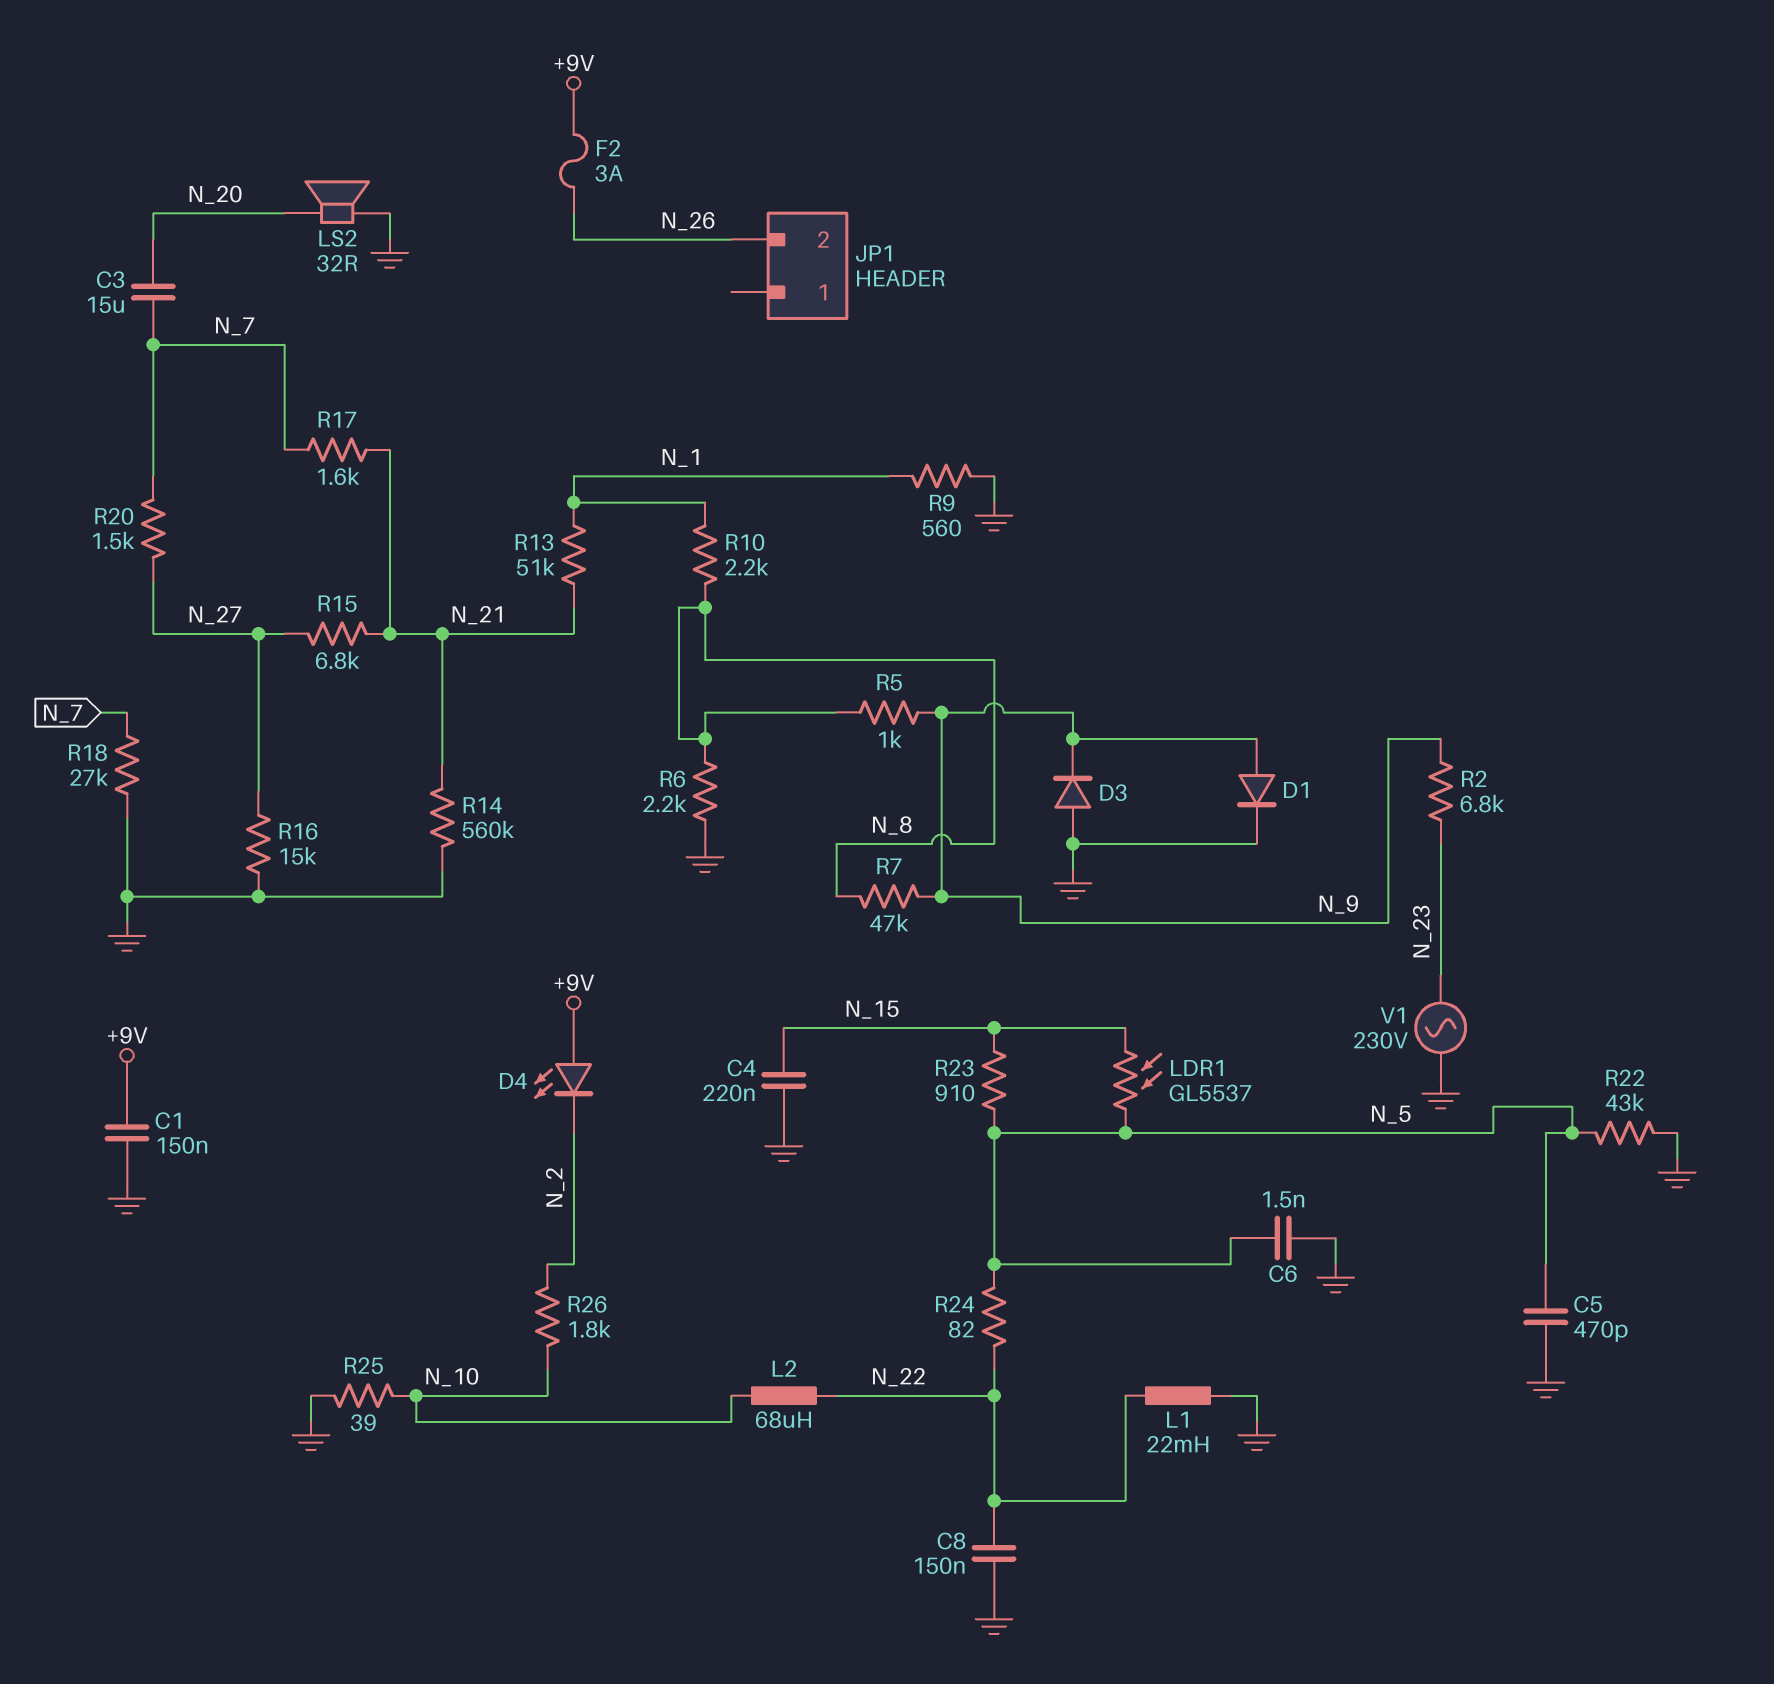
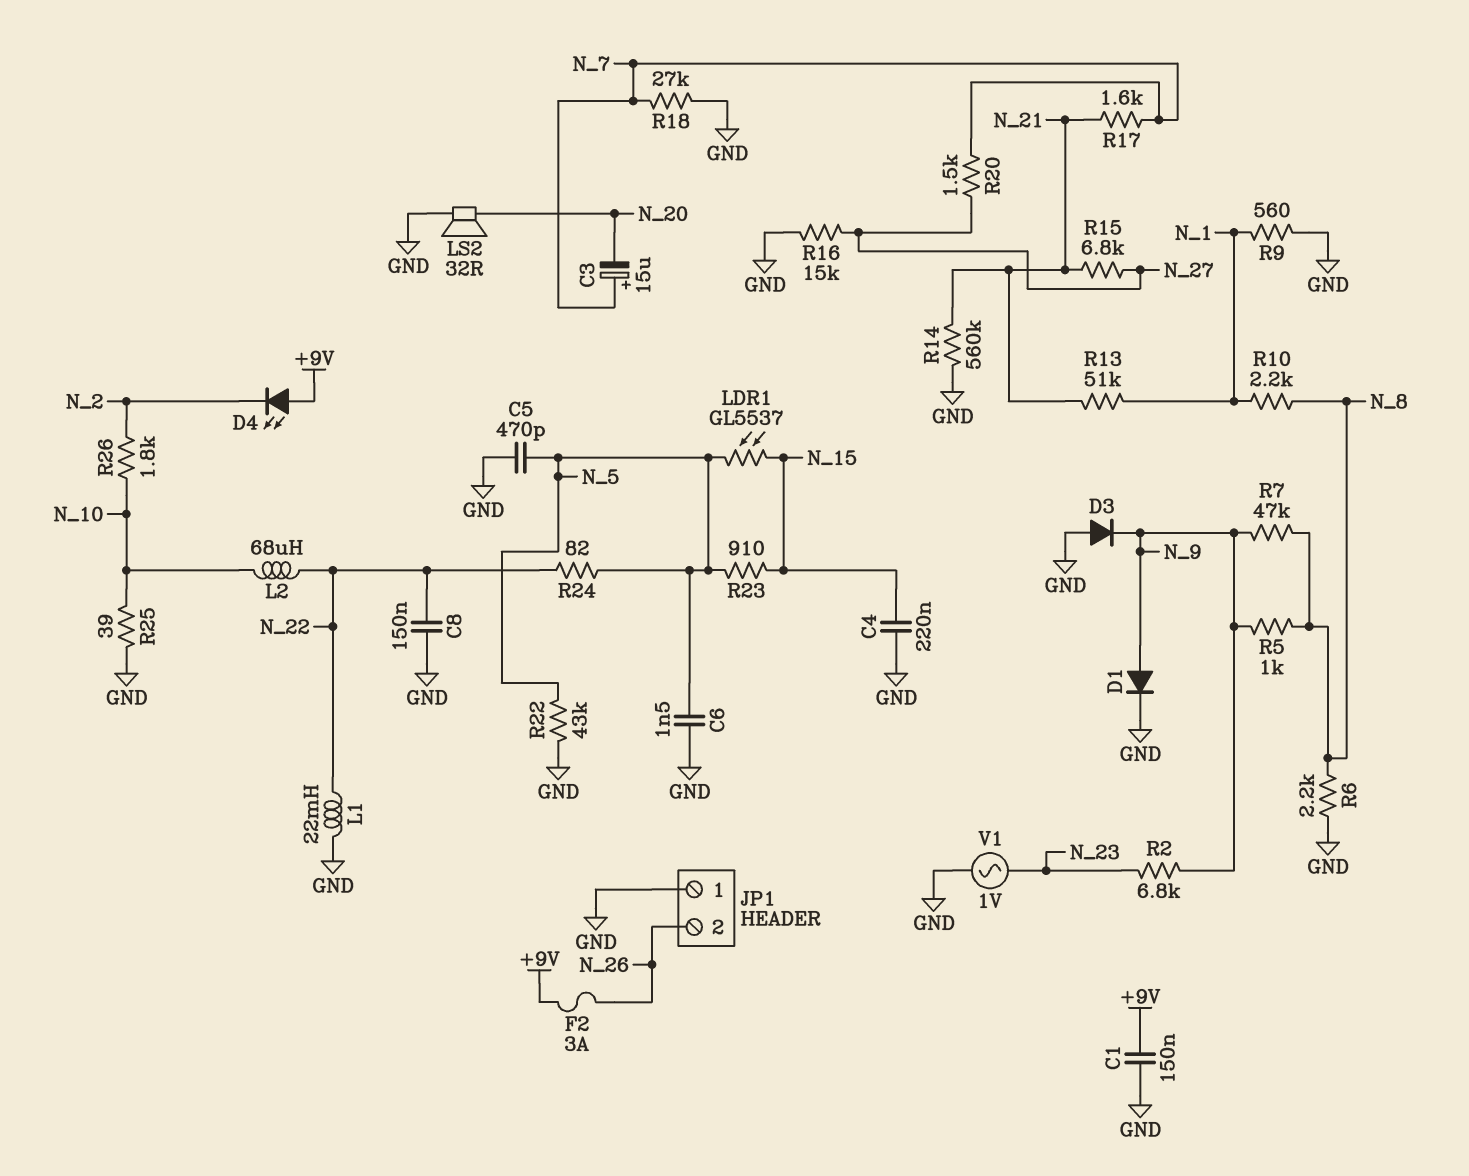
C3: 15uF (N_7, N_20) -> 15uF (plus N_7, minus N_20)
JP1 pin 1: none -> GND
V1: AC 230V (GND, N_23) -> AC 1V (GND, N_23)

